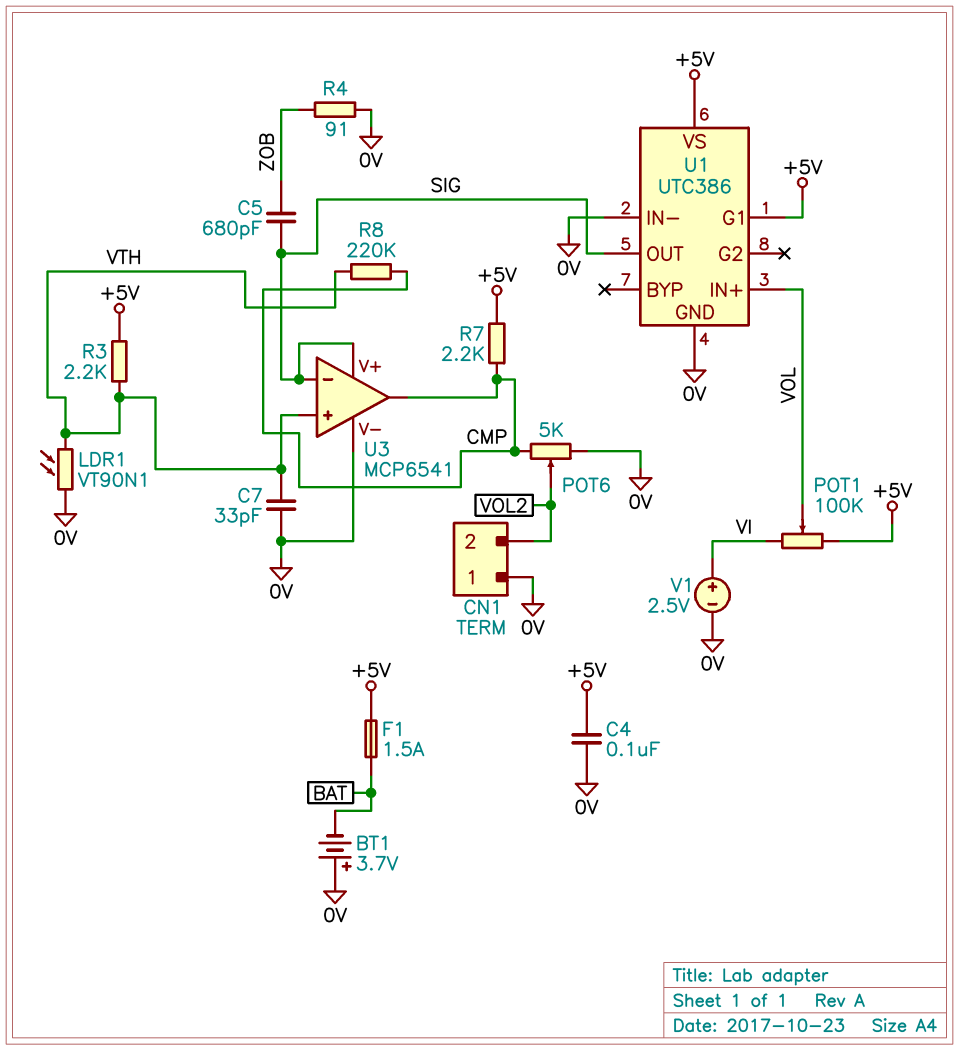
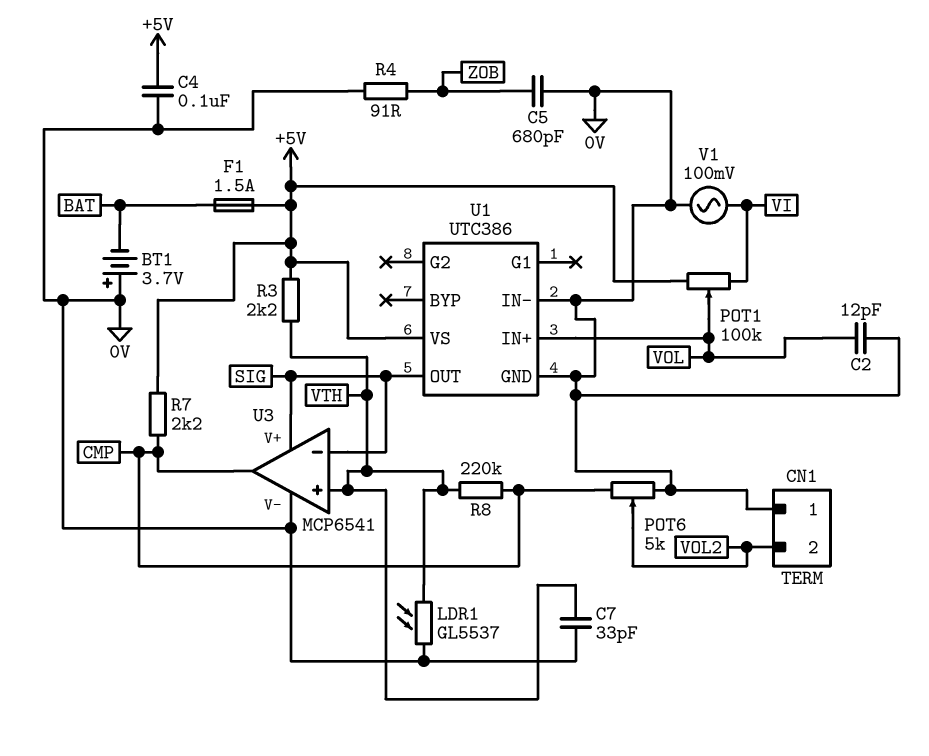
C2: none -> 12pF (0V, VOL)
C5: 680pF (SIG, ZOB) -> 680pF (0V, ZOB)
LDR1: VT90N1 (0V, VTH) -> GL5537 (0V, VTH)
U1 pin G1: +5V -> none
V1: 2.5V (plus VI, minus 0V) -> AC 100mV (0V, VI)

